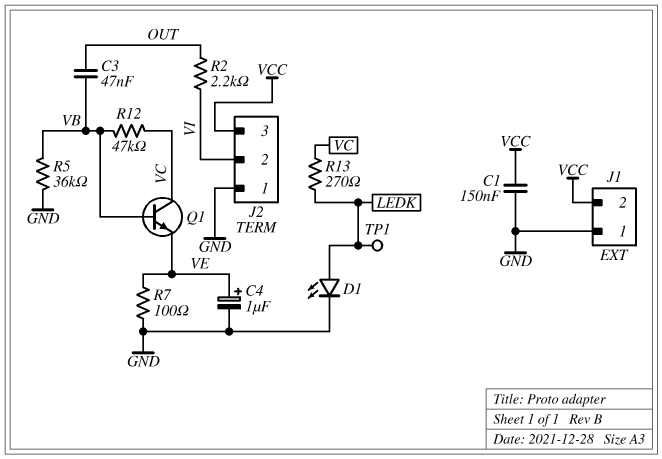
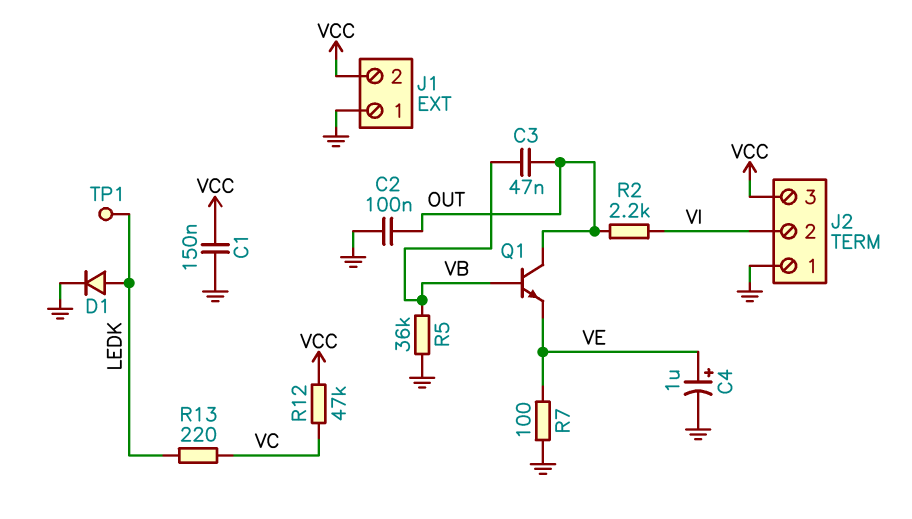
C2: none -> 100nF (GND, OUT)
D1: LED (A LEDK, K GND) -> diode (A LEDK, K GND)
Q1: NPN (B VB, C VC, E VE) -> NPN (B VB, C OUT, E VE)
R12: 47k (VB, VC) -> 47k (VC, VCC)
R13: 270 (LEDK, VC) -> 220 (LEDK, VC)

